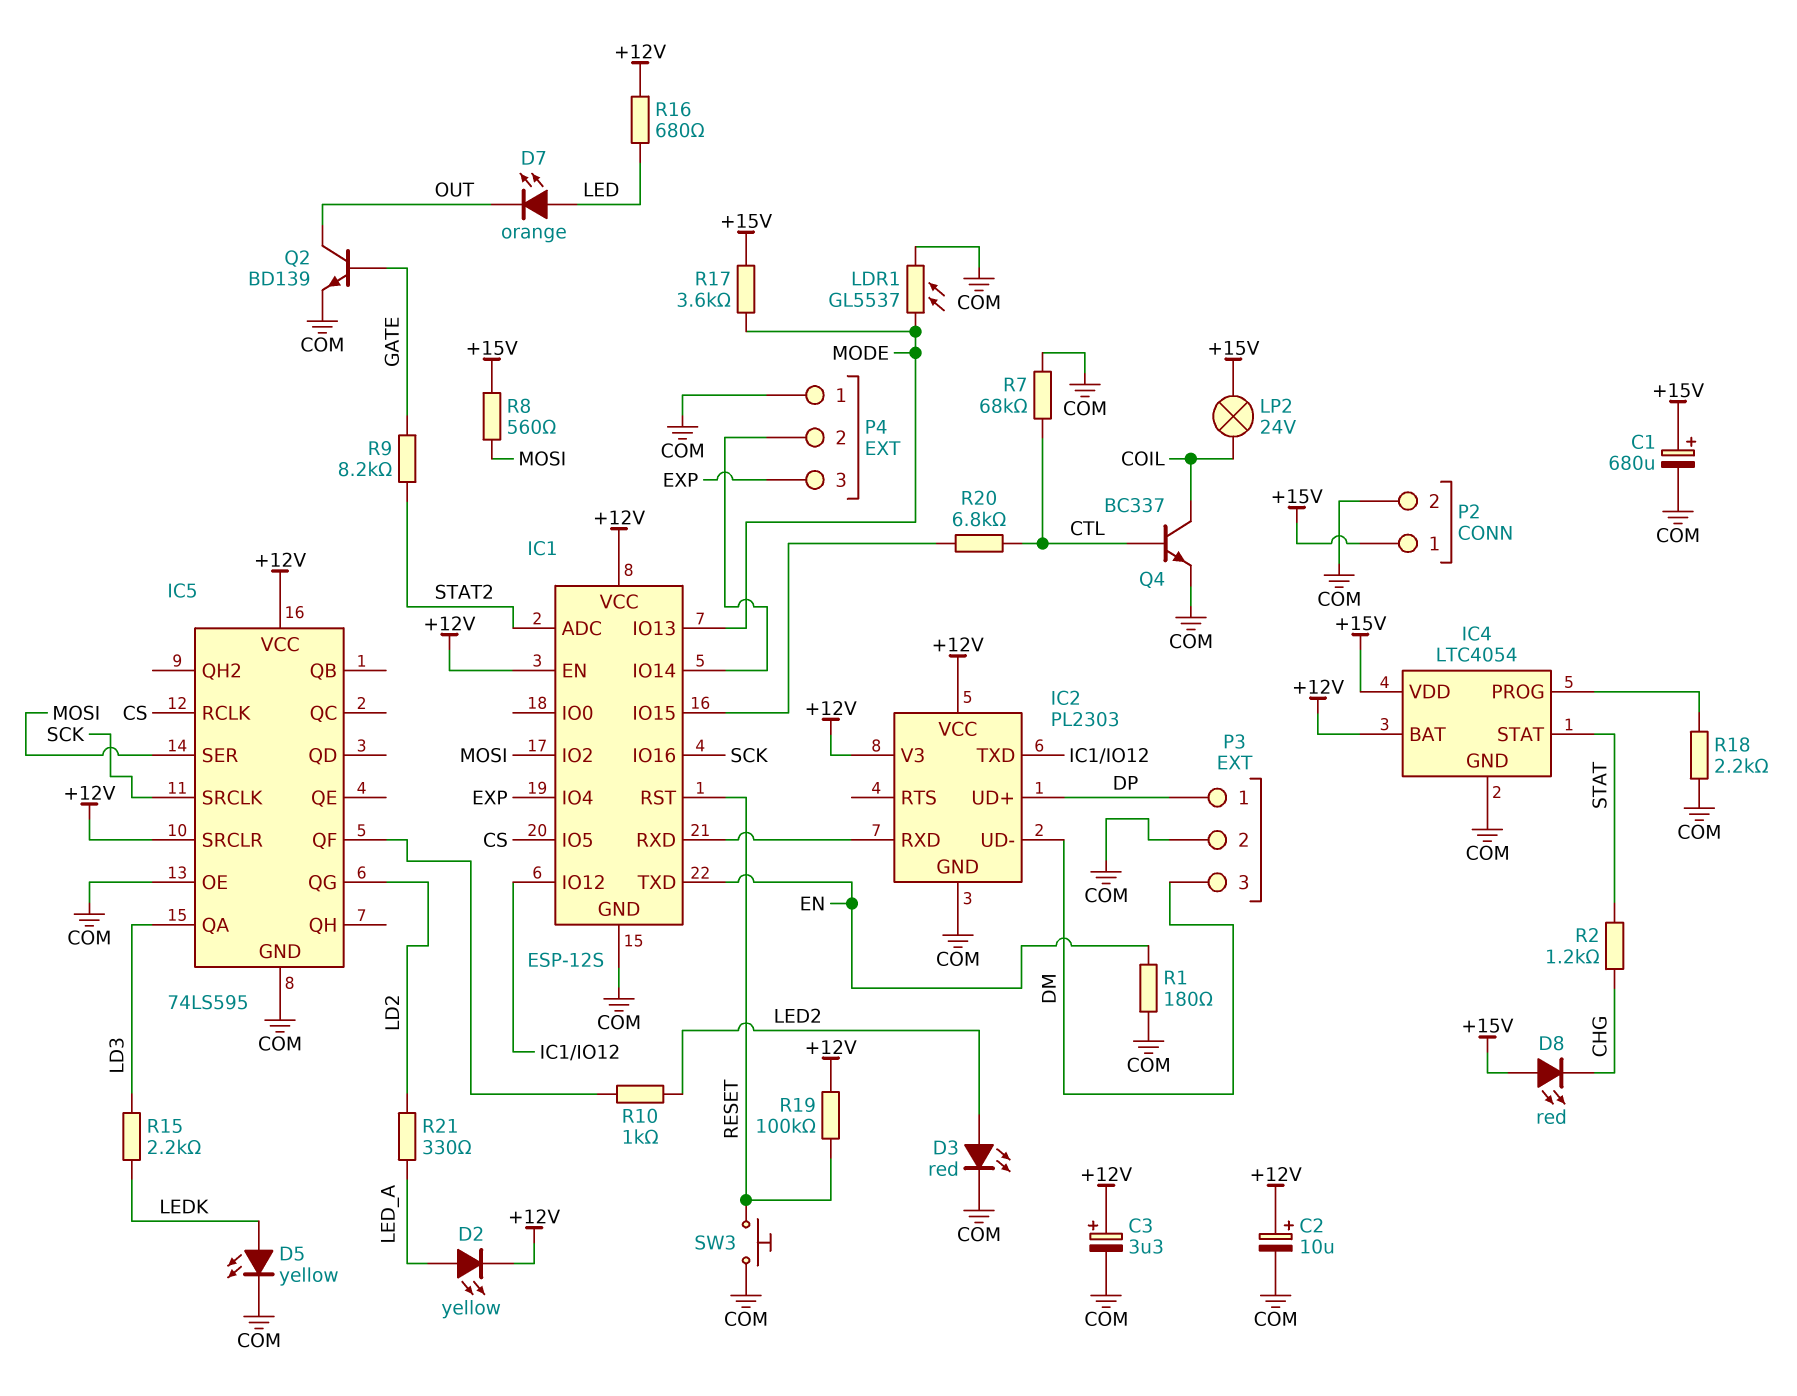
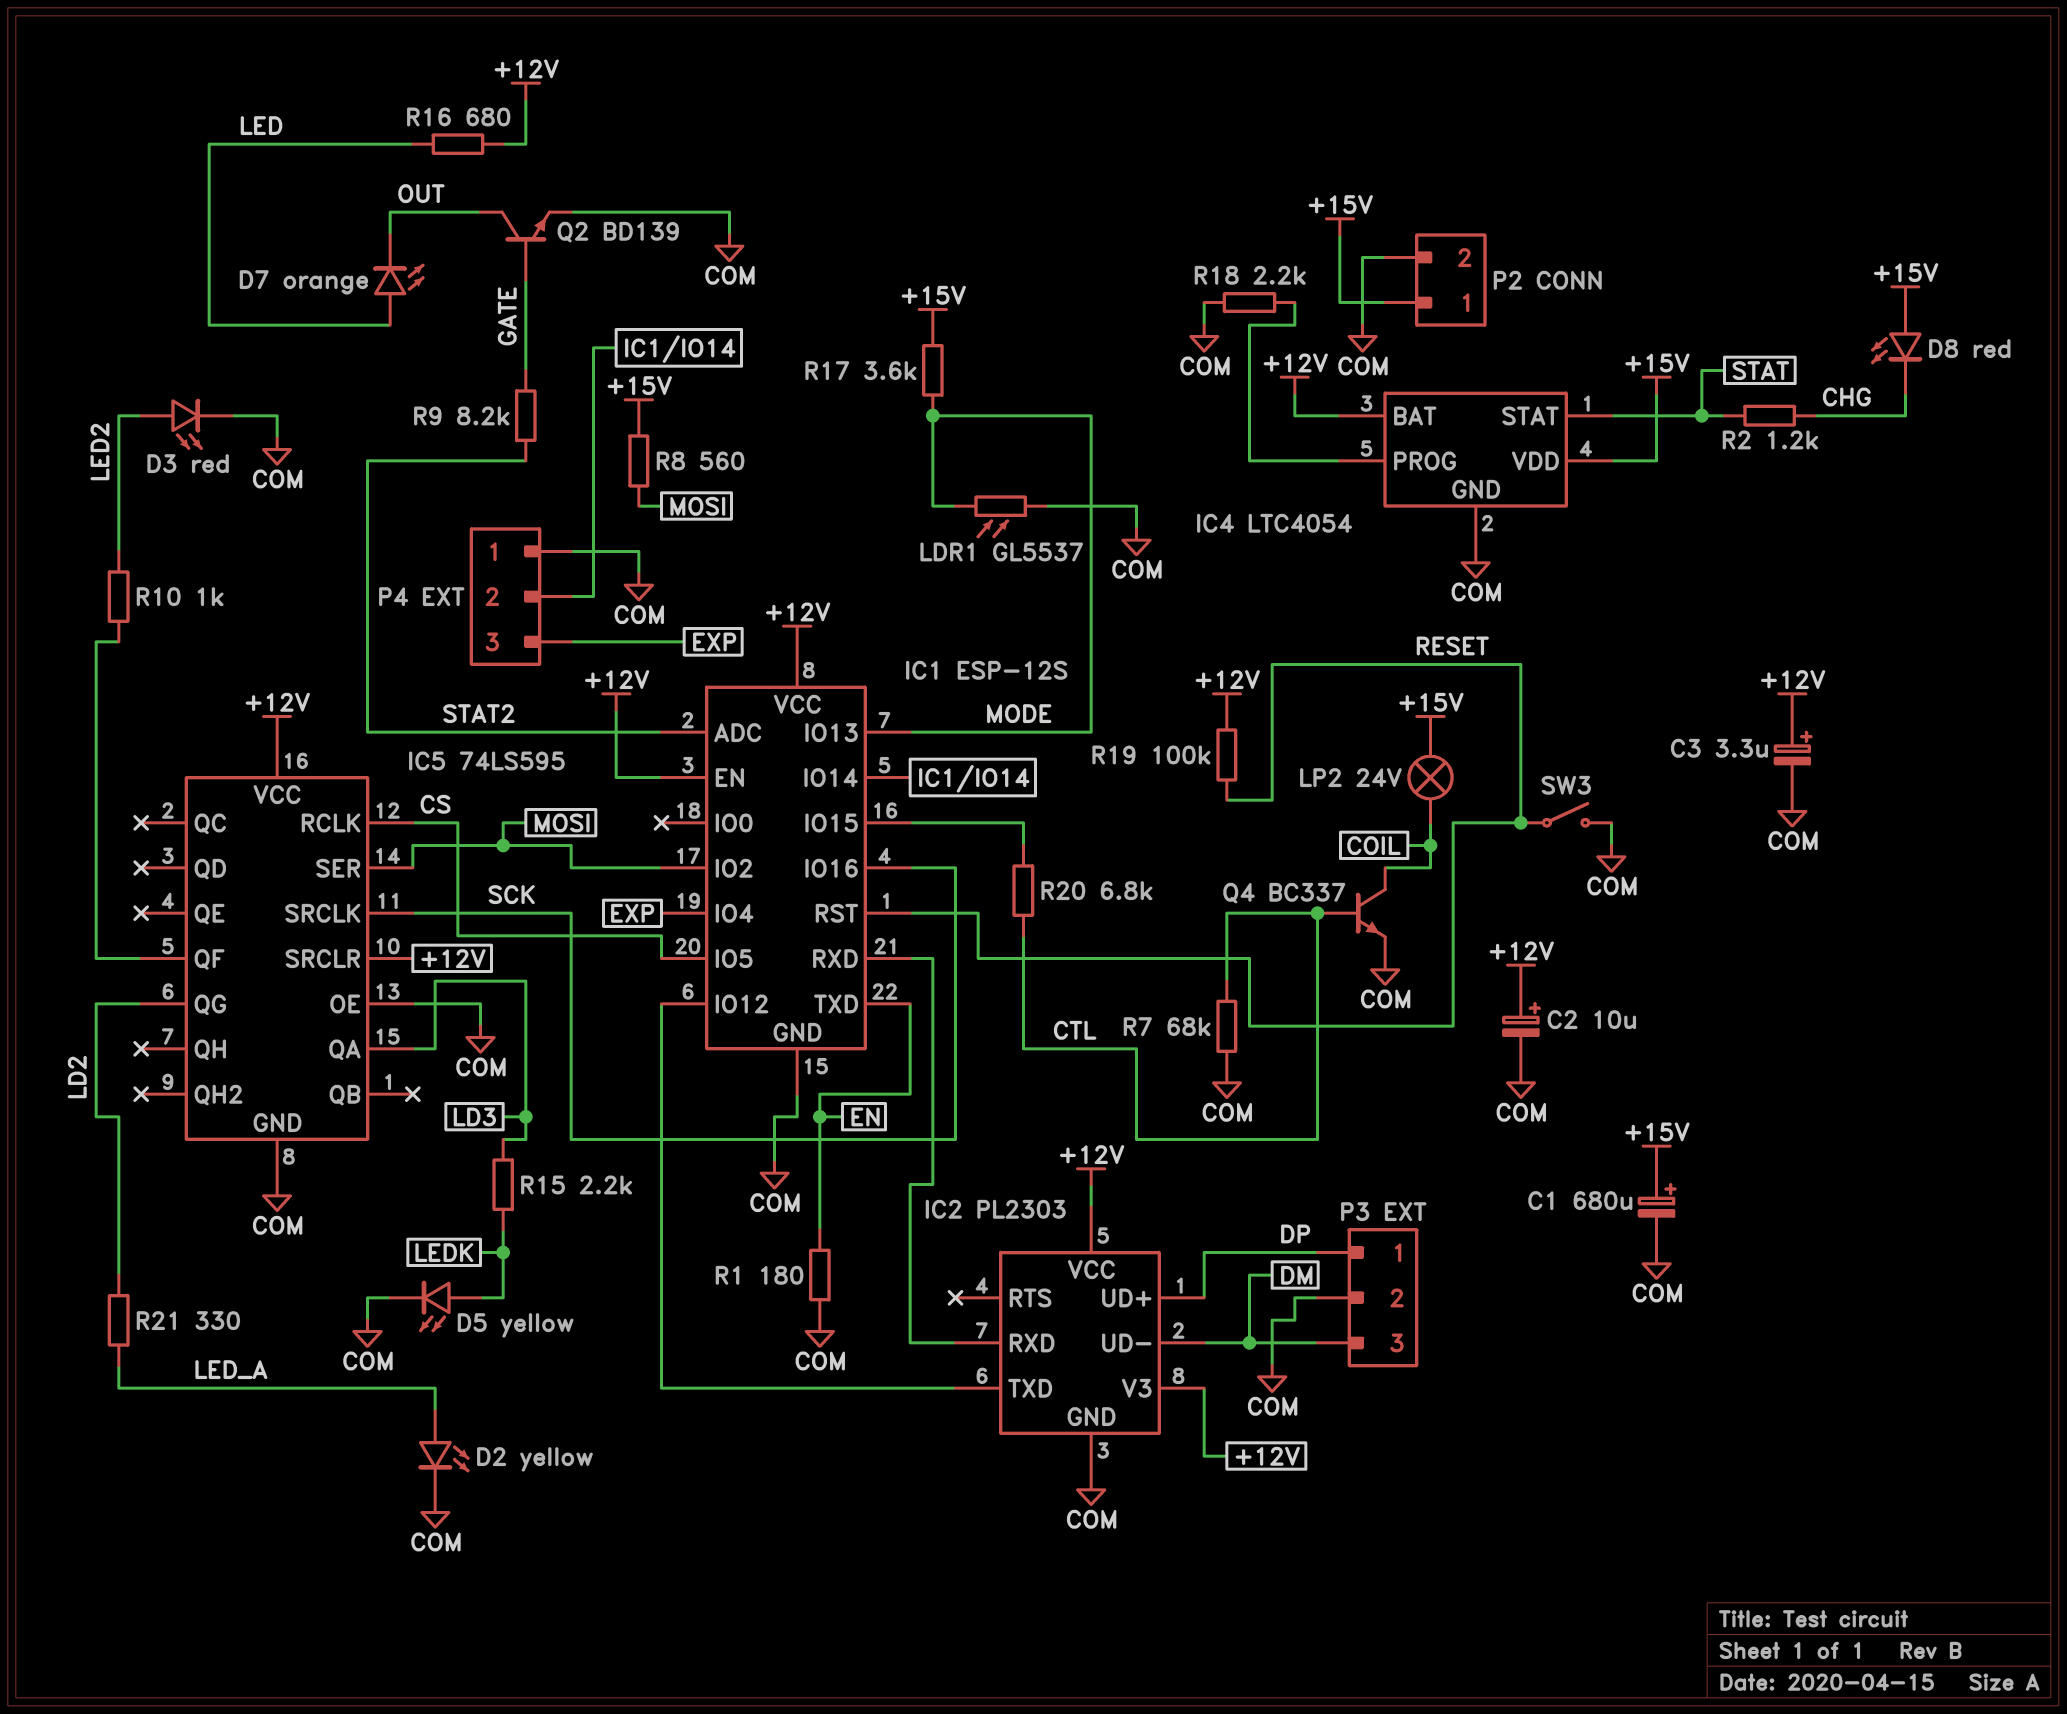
D2: LED yellow (A LED_A, K +12V) -> LED yellow (A LED_A, K COM)
SW3: button (COM, RESET) -> switch (COM, RESET)

